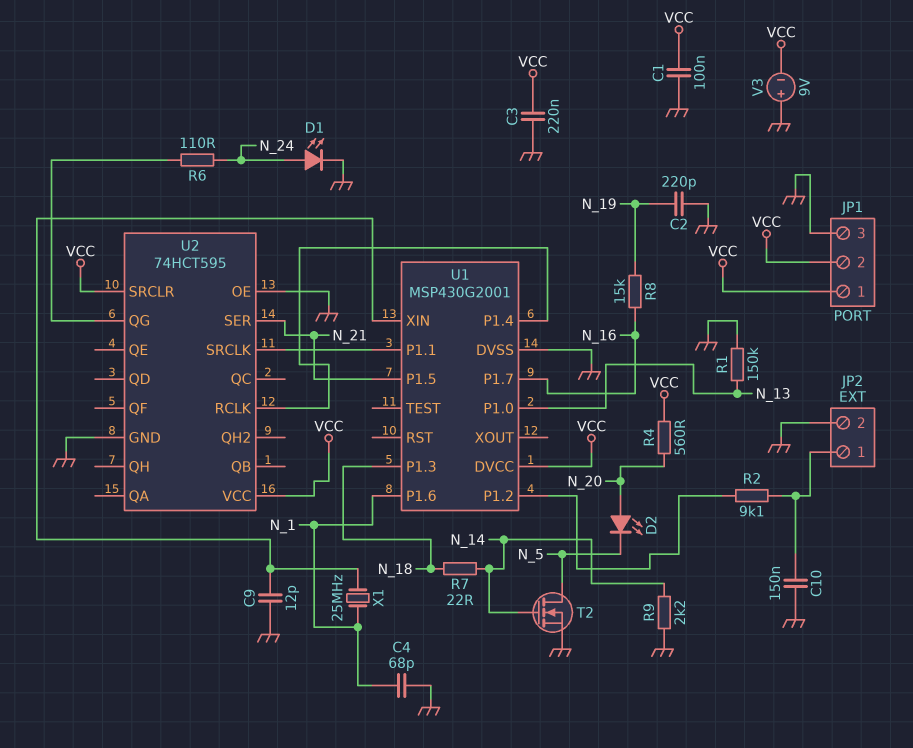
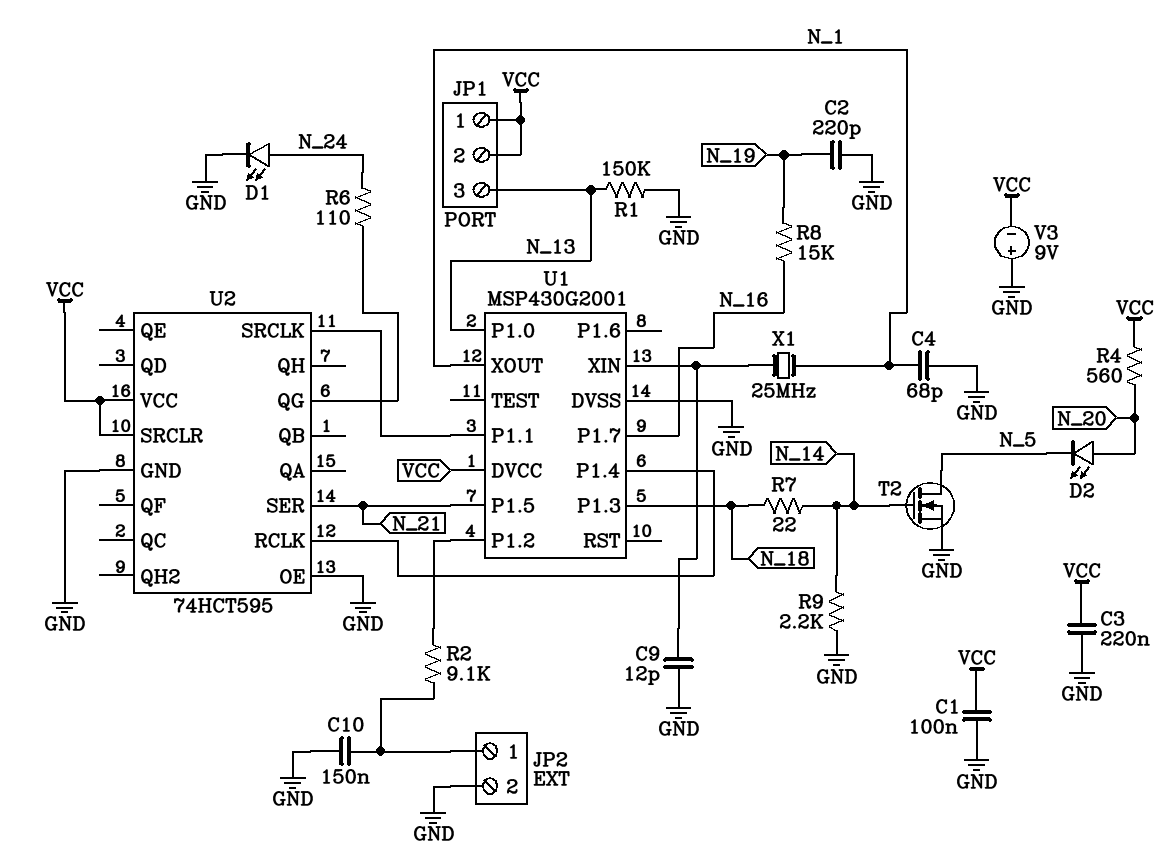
JP1 pin 3: GND -> N_13
U1 pin P1.6: N_1 -> none
U1 pin XOUT: none -> N_1

